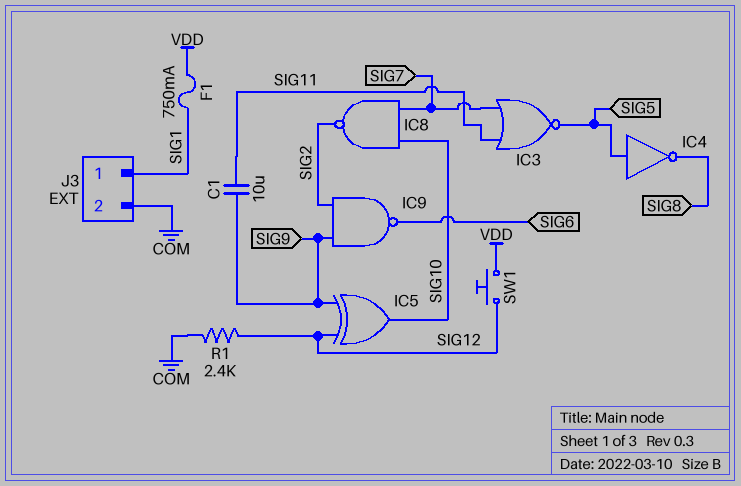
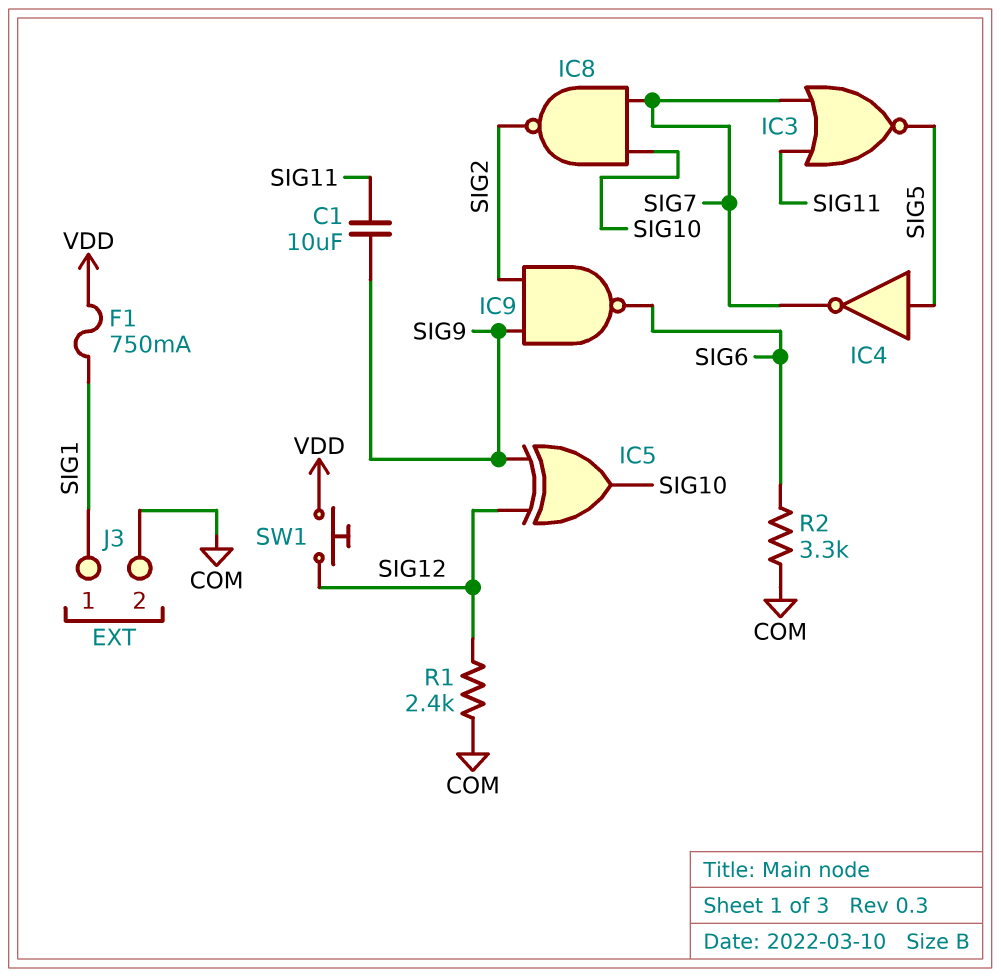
IC4: NOT (in SIG5, out SIG8) -> NOT (in SIG5, out SIG7)
R2: none -> 3.3k (COM, SIG6)

